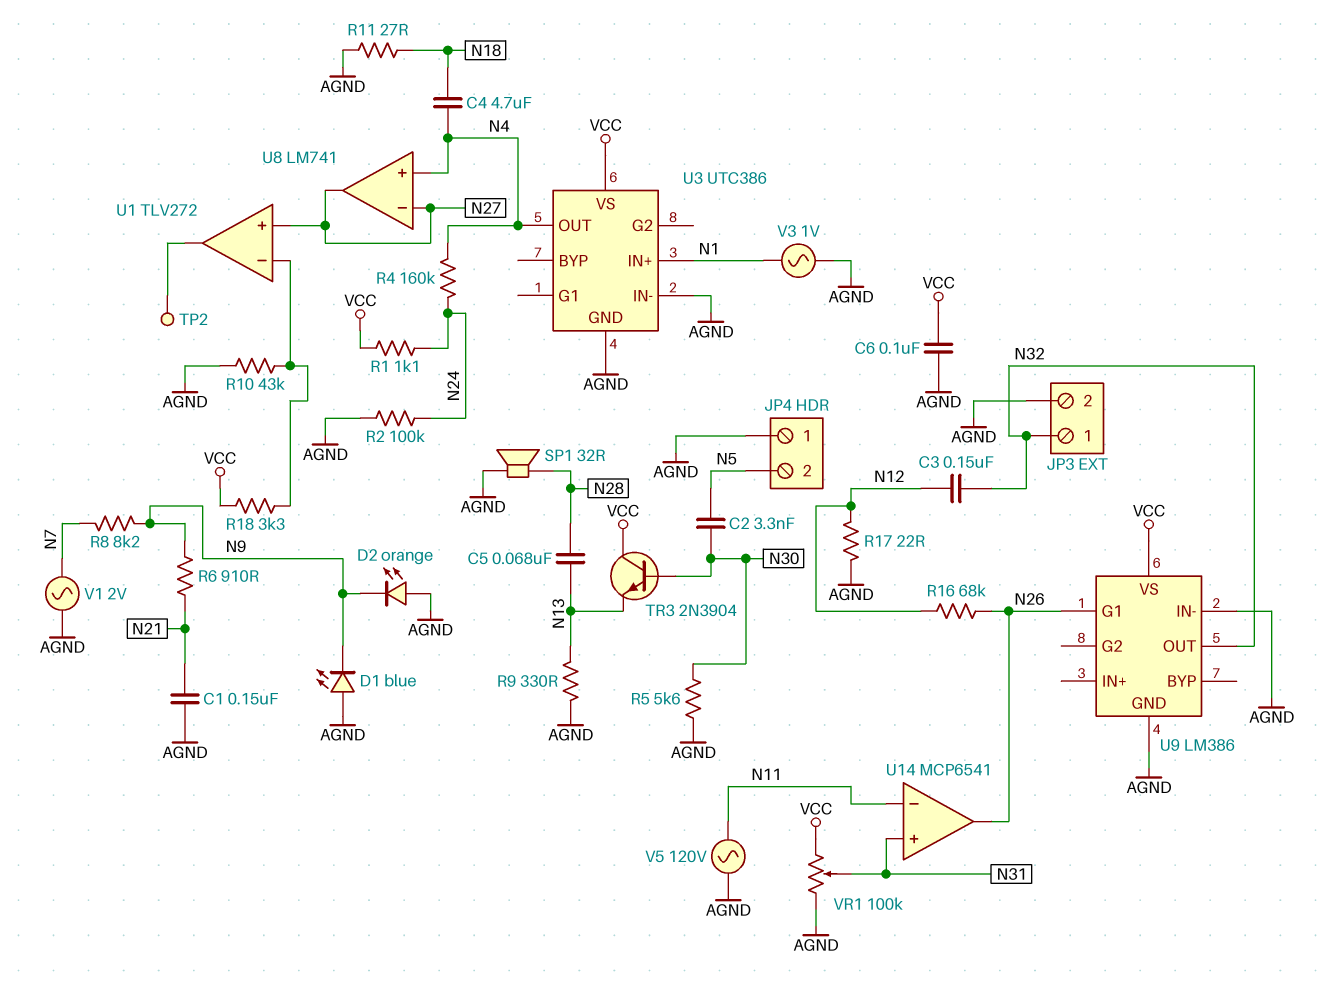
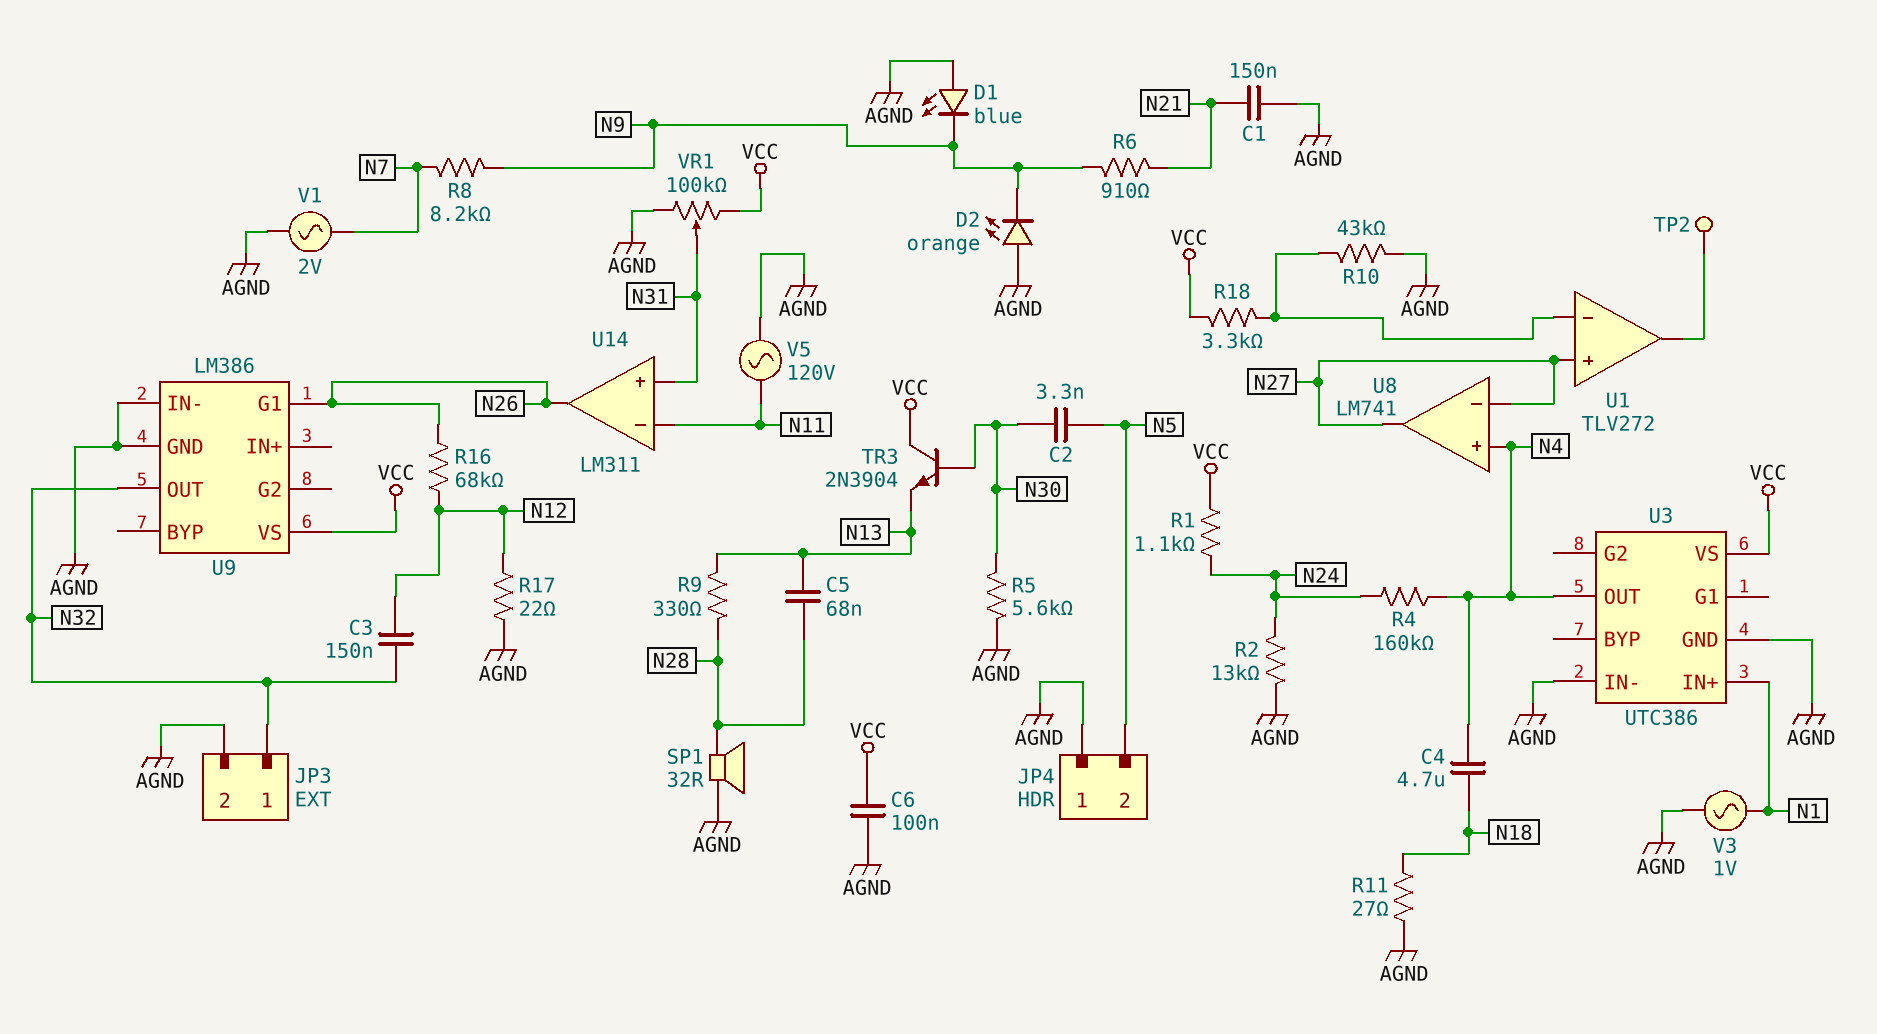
R2: 100k (AGND, N24) -> 13k (AGND, N24)
R9: 330 (AGND, N13) -> 330 (N13, N28)
U14: MCP6541 -> LM311

